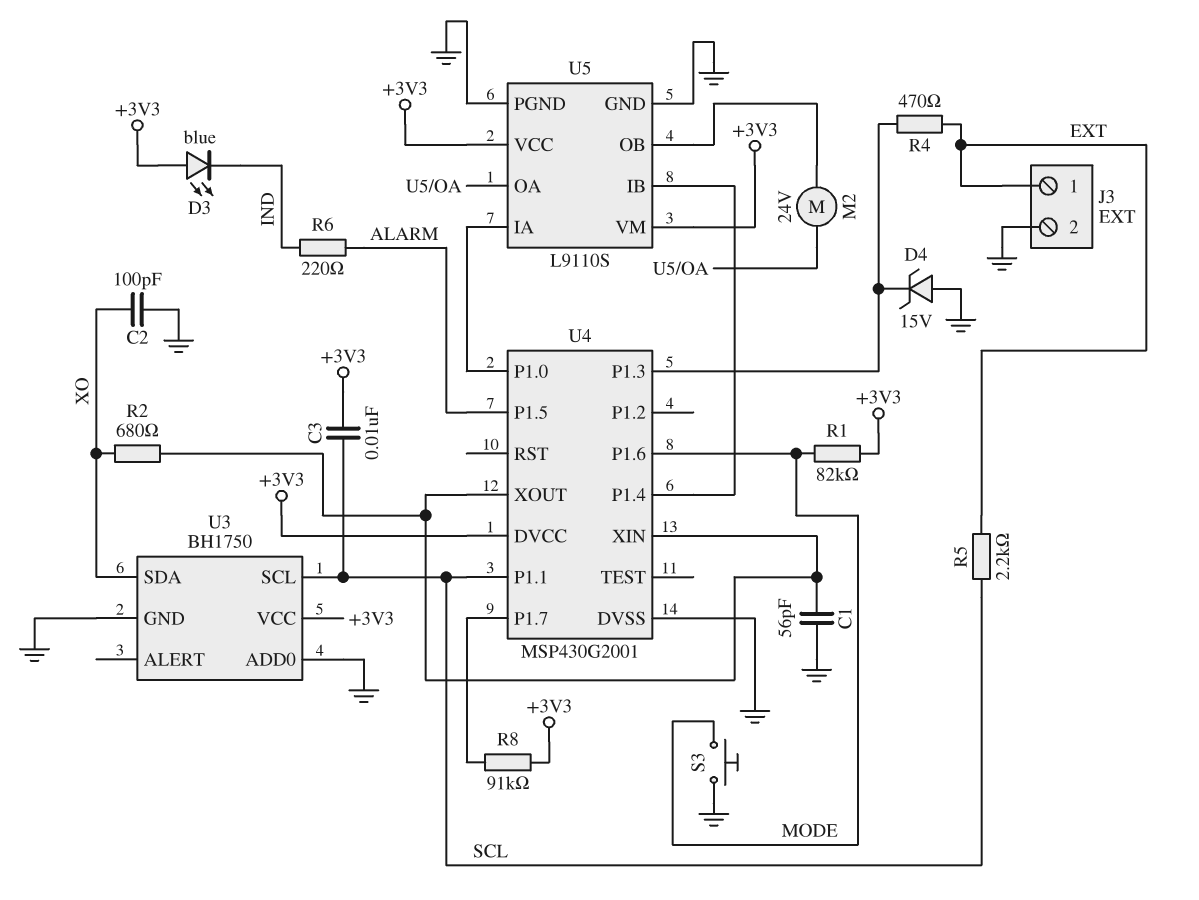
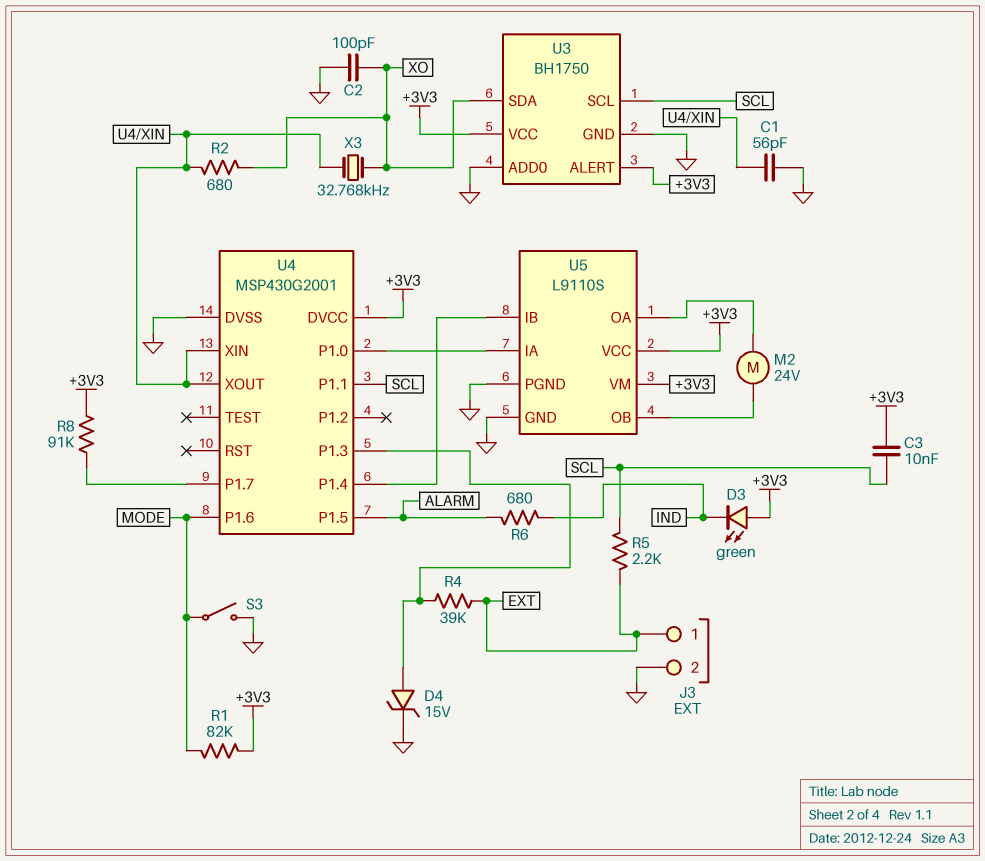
D3: LED blue (A +3V3, K IND) -> LED green (A +3V3, K IND)
D4: zener 15V (A GND, K U4/P1.3) -> zener 15V (A U4/P1.3, K GND)
R4: 470 (EXT, U4/P1.3) -> 39k (EXT, U4/P1.3)
R6: 220 (ALARM, IND) -> 680 (ALARM, IND)
S3: button (GND, MODE) -> switch (GND, MODE)
U3 pin ALERT: none -> +3V3
X3: none -> 32.768kHz (U4/XIN, XO)

